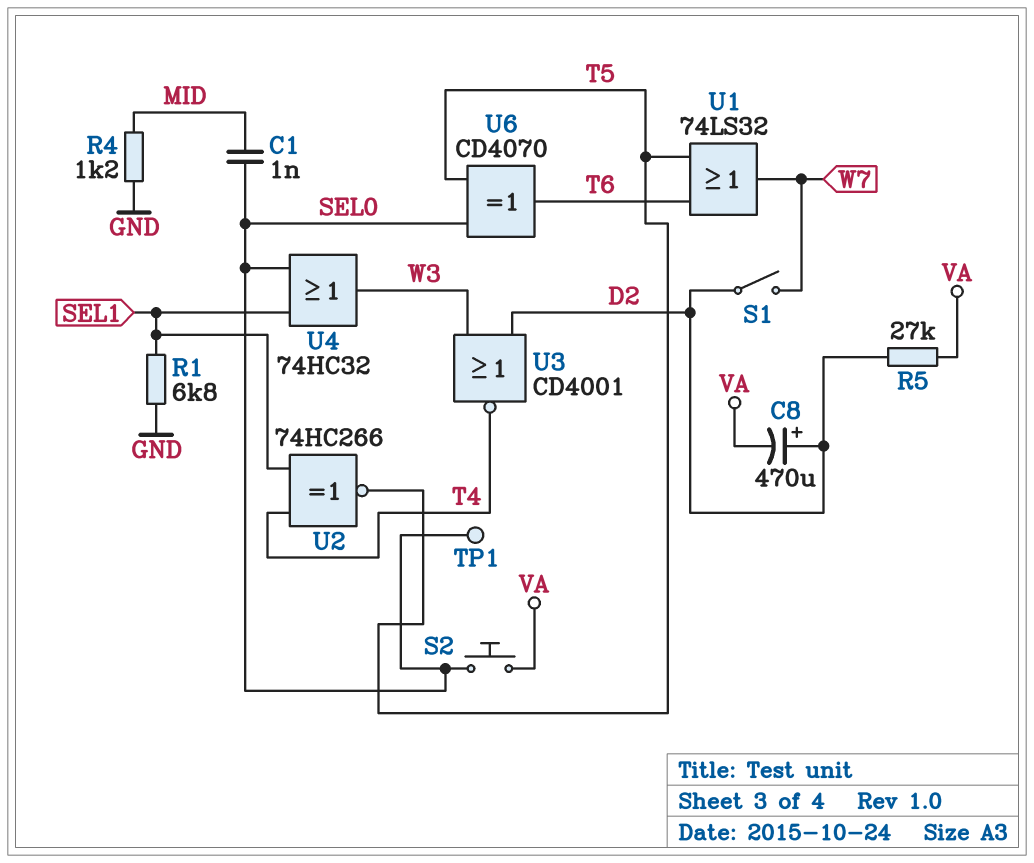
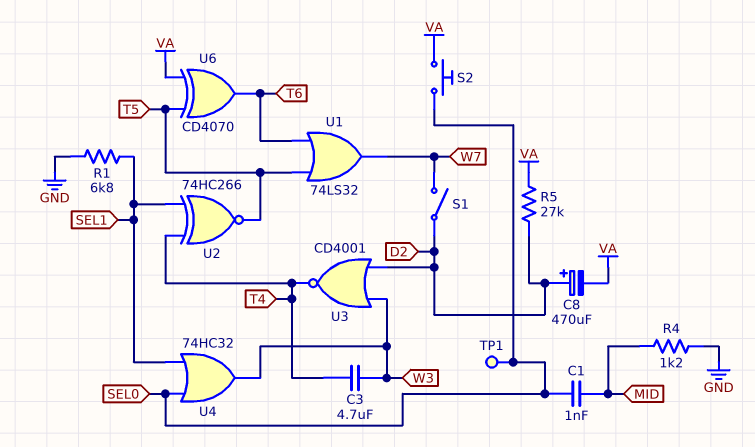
C3: none -> 4.7uF (T4, W3)
U6: XOR CD4070 (in SEL0, in T5, out T6) -> XOR CD4070 (in T5, in VA, out T6)

